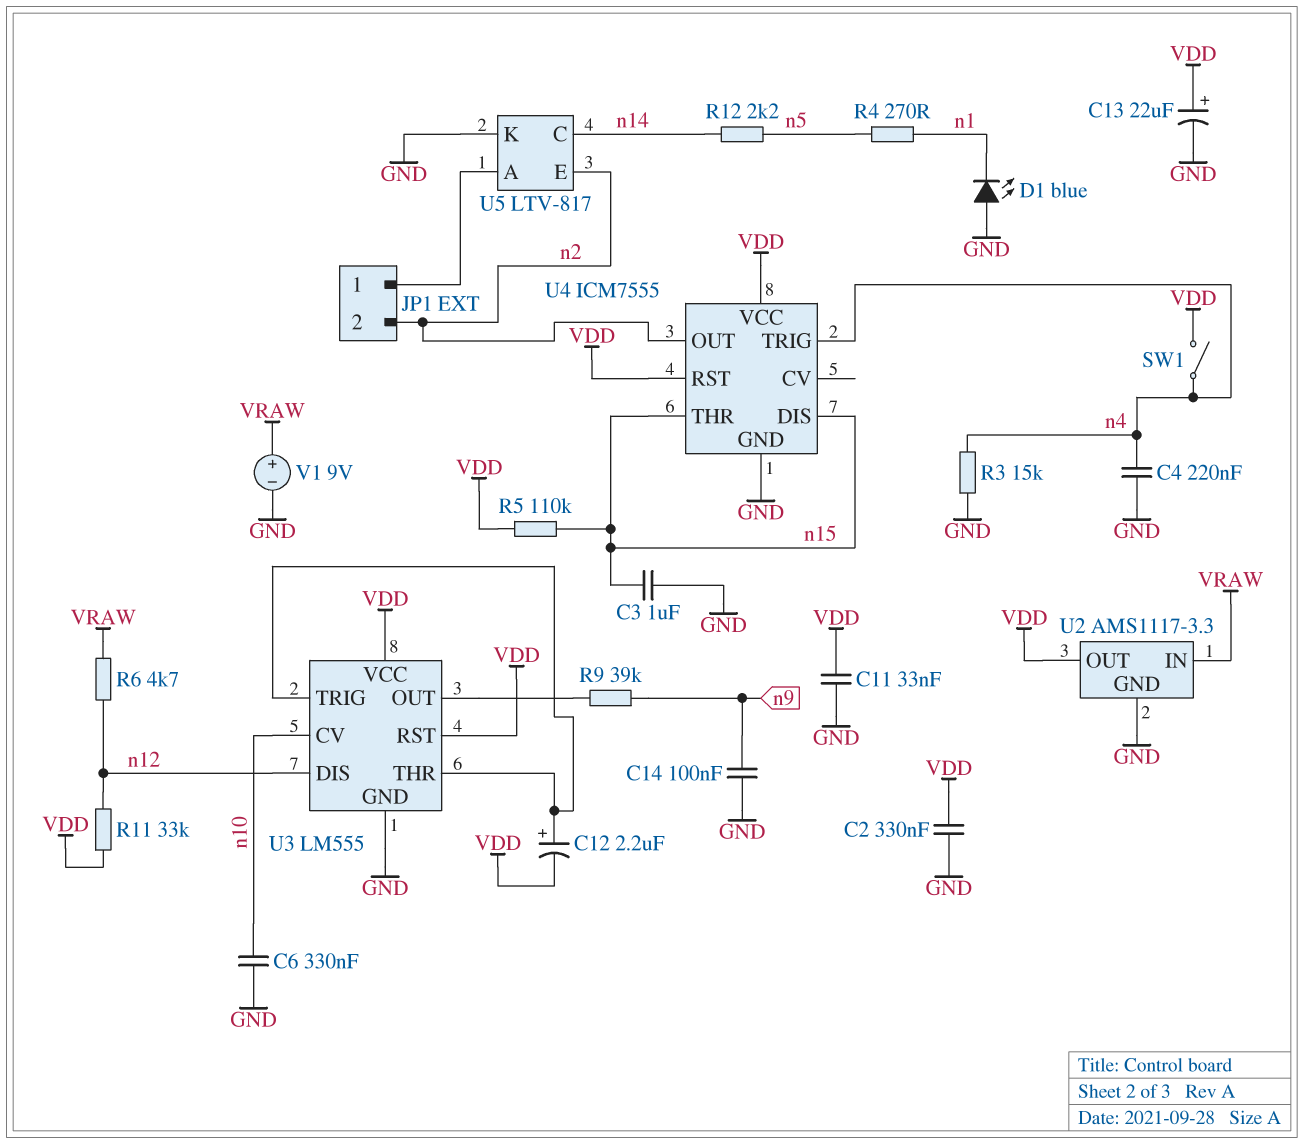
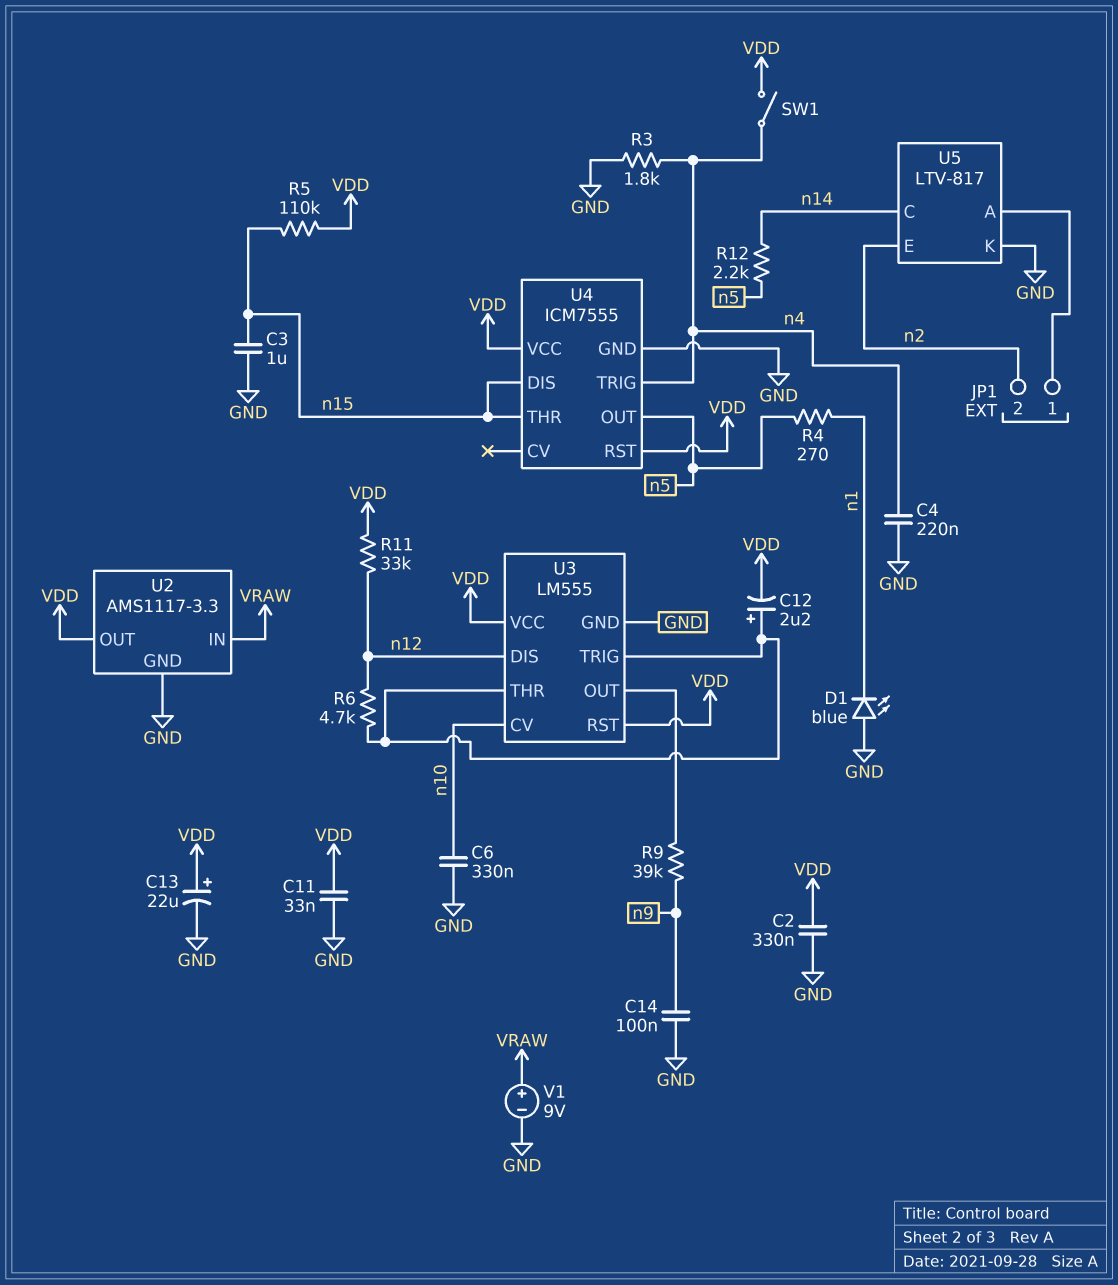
R3: 15k (GND, n4) -> 1.8k (GND, n4)
R6: 4.7k (VRAW, n12) -> 4.7k (U3/THR, n12)
U4 pin OUT: n2 -> n5

